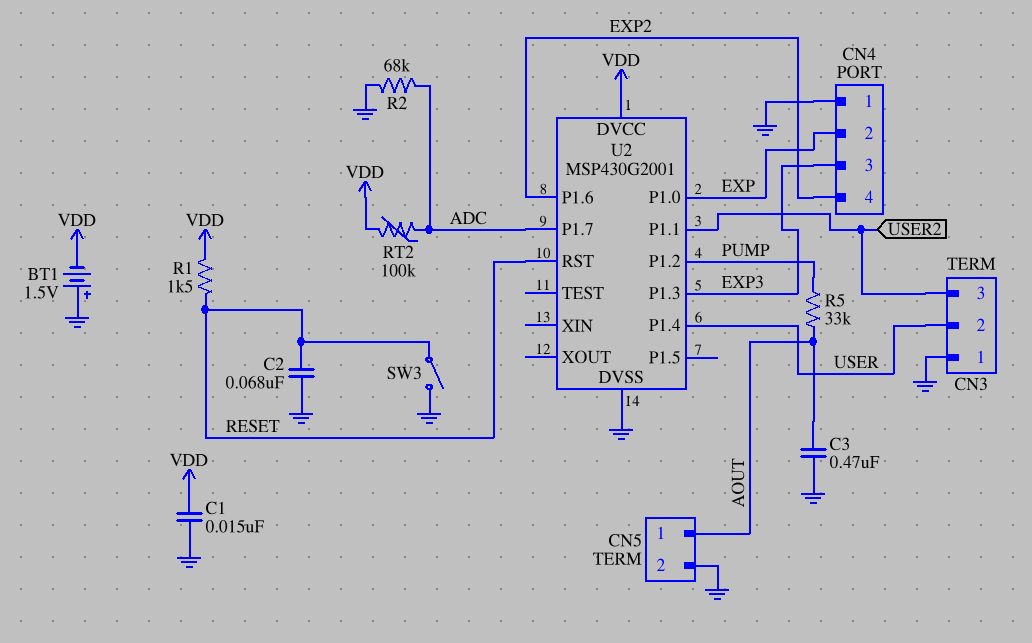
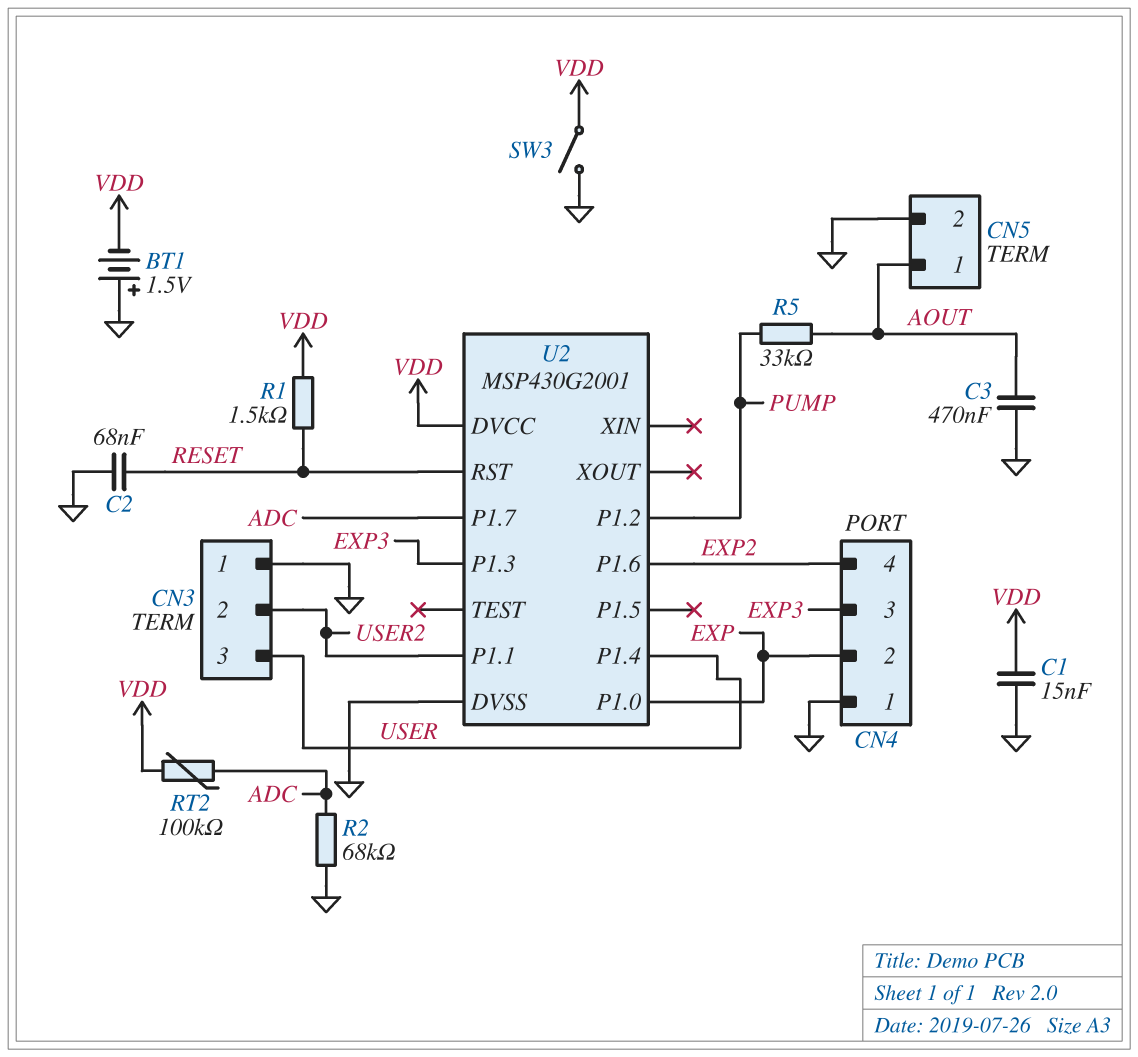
CN3 pin 2: USER -> USER2
CN3 pin 3: USER2 -> USER
SW3: switch (GND, RESET) -> switch (GND, VDD)

